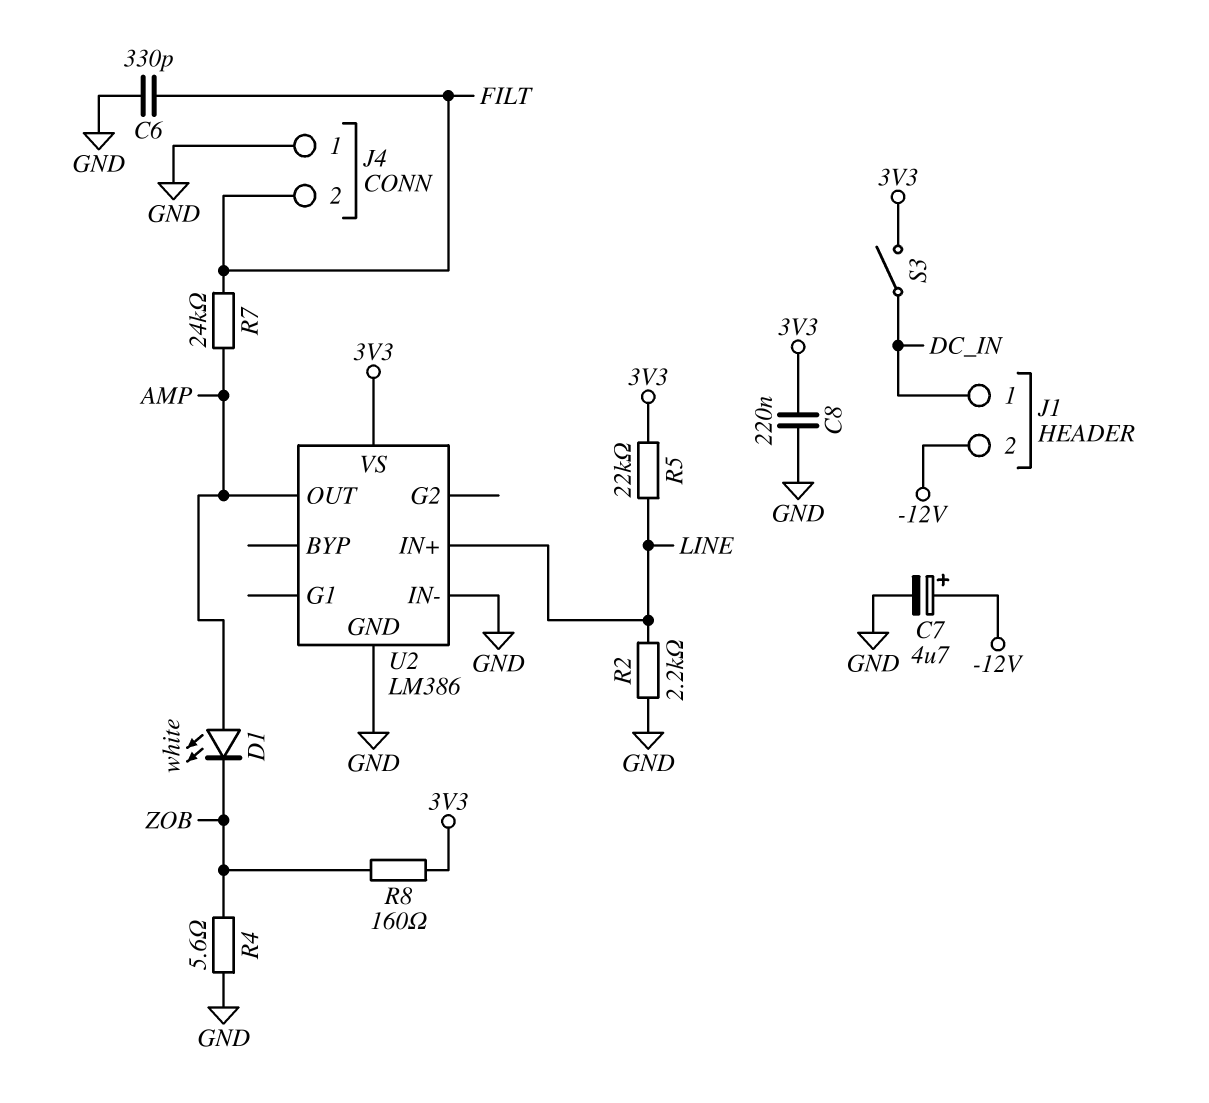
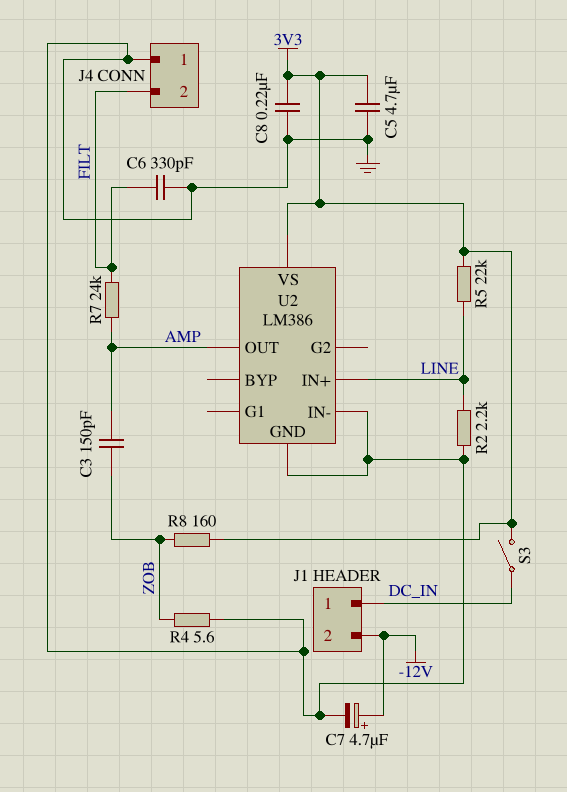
C3: none -> 150pF (AMP, ZOB)
C5: none -> 4.7uF (3V3, GND)
D1: LED white (A AMP, K ZOB) -> none

